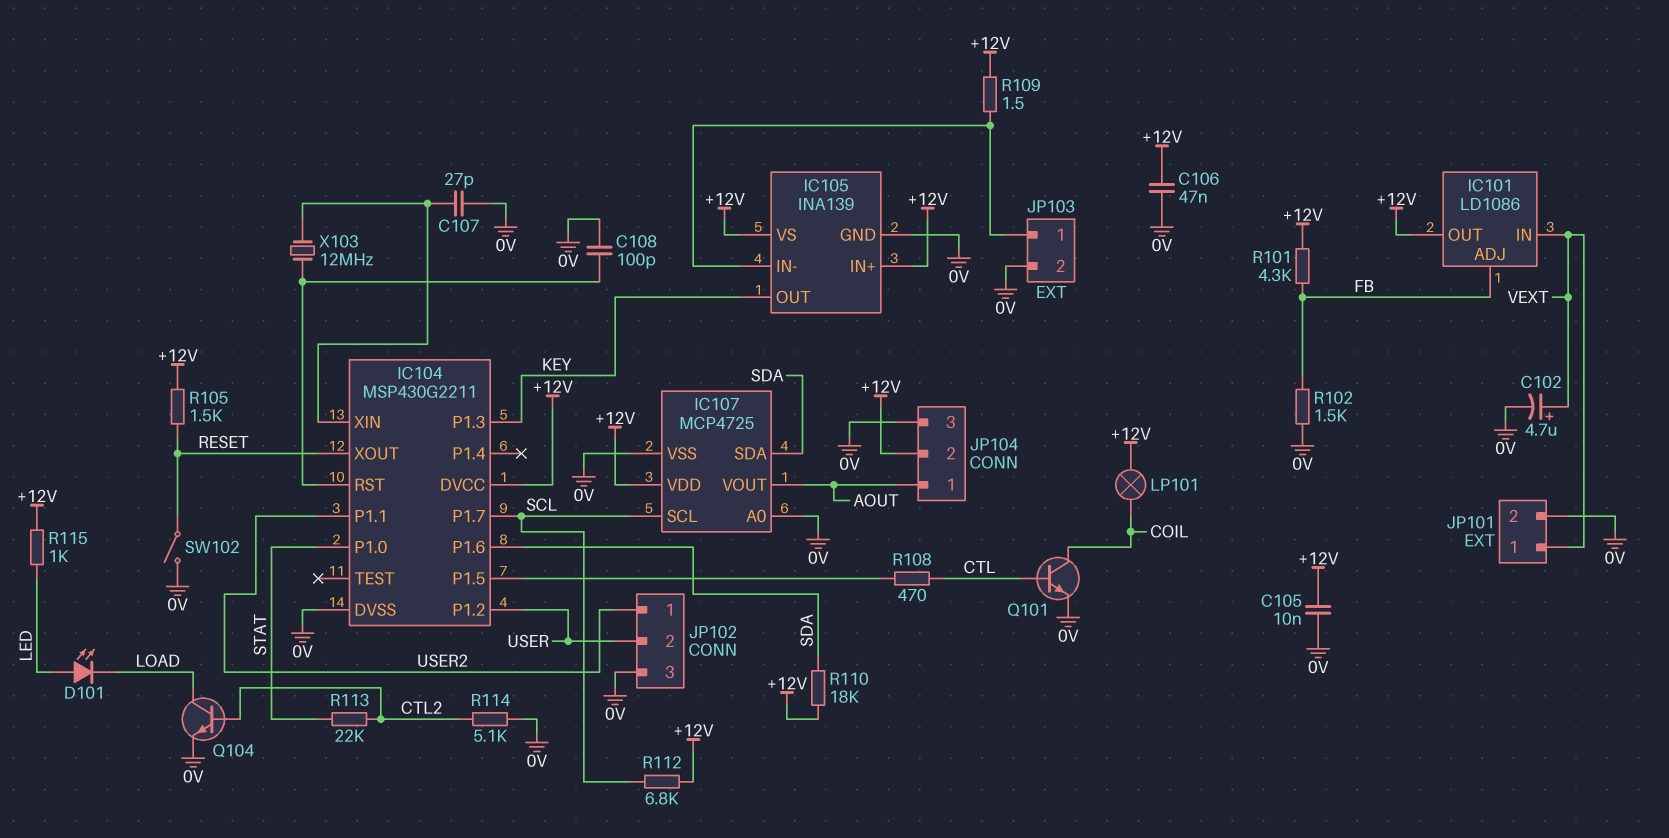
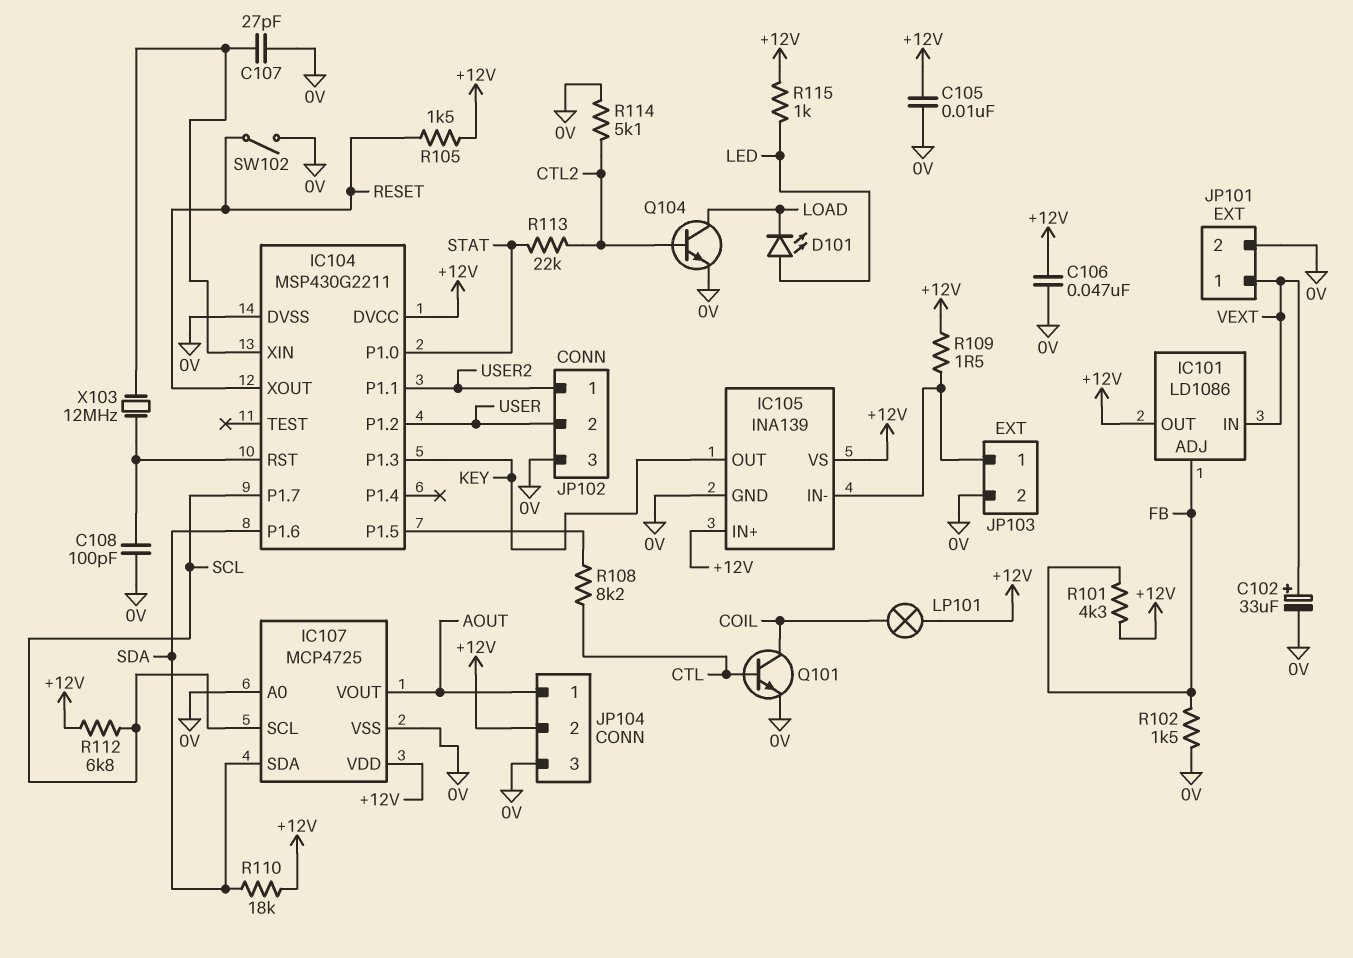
C102: 4.7uF (plus VEXT, minus 0V) -> 33uF (plus VEXT, minus 0V)
R108: 470 (CTL, IC104/P1.5) -> 8.2k (CTL, IC104/P1.5)

